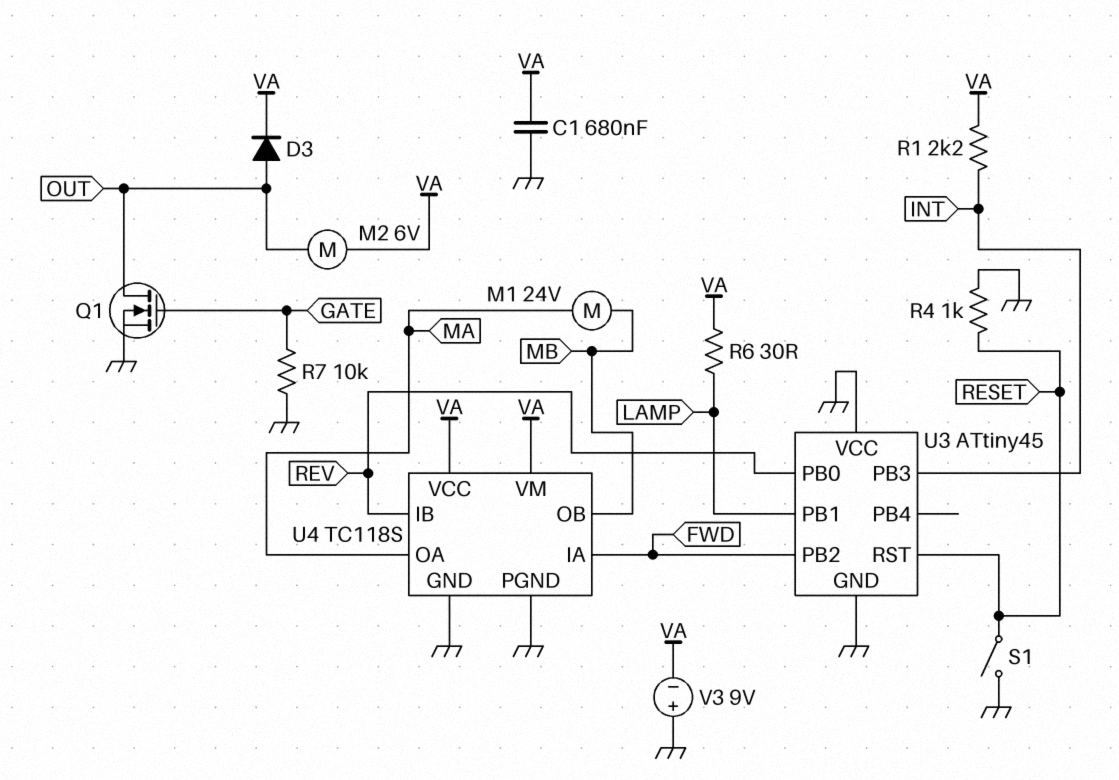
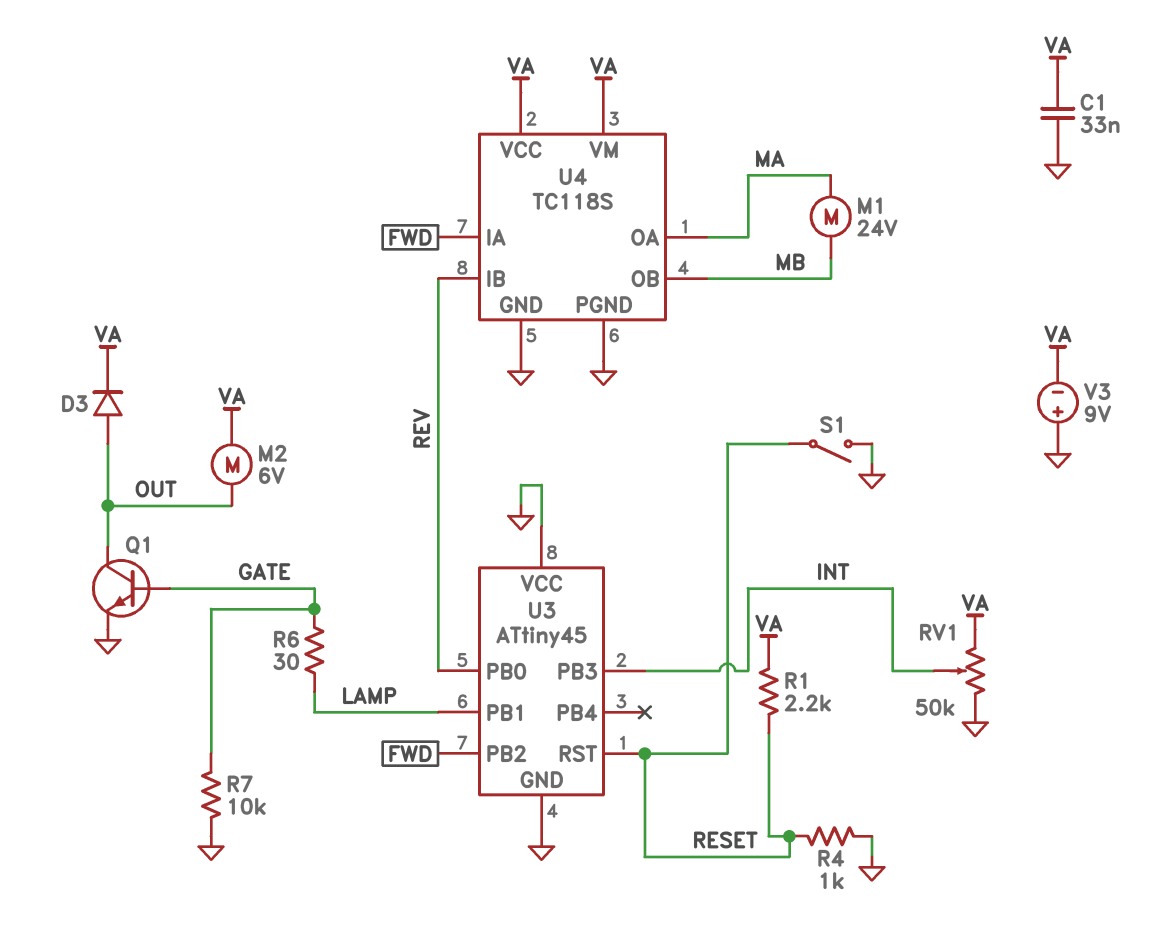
C1: 680nF (GND, VA) -> 33nF (GND, VA)
Q1: NMOS (G GATE, D OUT, S GND) -> NPN (B GATE, C OUT, E GND)
R1: 2.2k (INT, VA) -> 2.2k (RESET, VA)
R6: 30 (LAMP, VA) -> 30 (GATE, LAMP)
RV1: none -> 50k (GND, VA, wiper INT)

